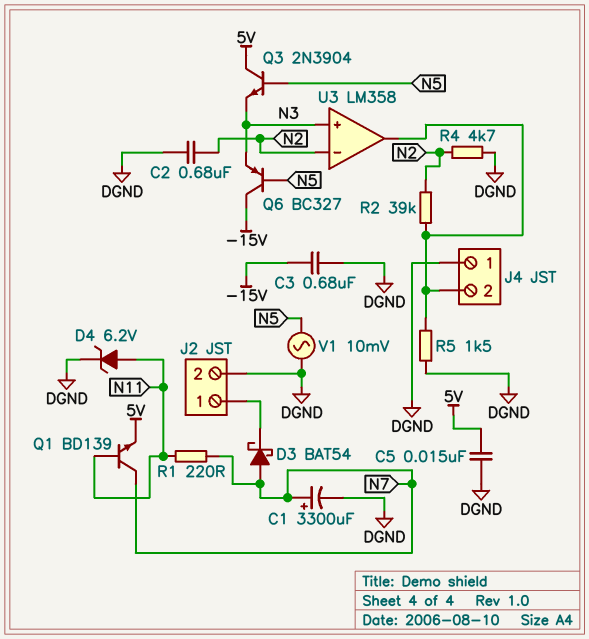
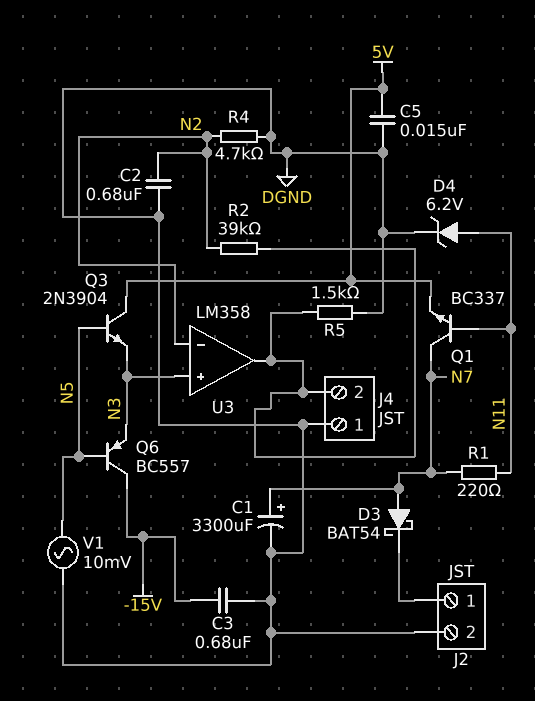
Q1: NPN BD139 (B N11, C N7, E 5V) -> NPN BC337 (B N11, C N7, E 5V)
Q6: PNP BC327 (B N5, C -15V, E N3) -> PNP BC557 (B N5, C -15V, E N3)

